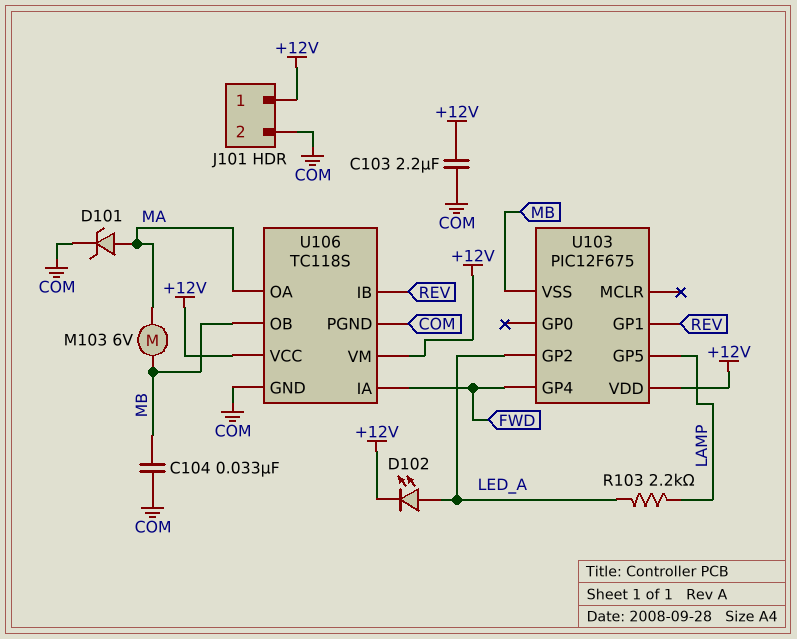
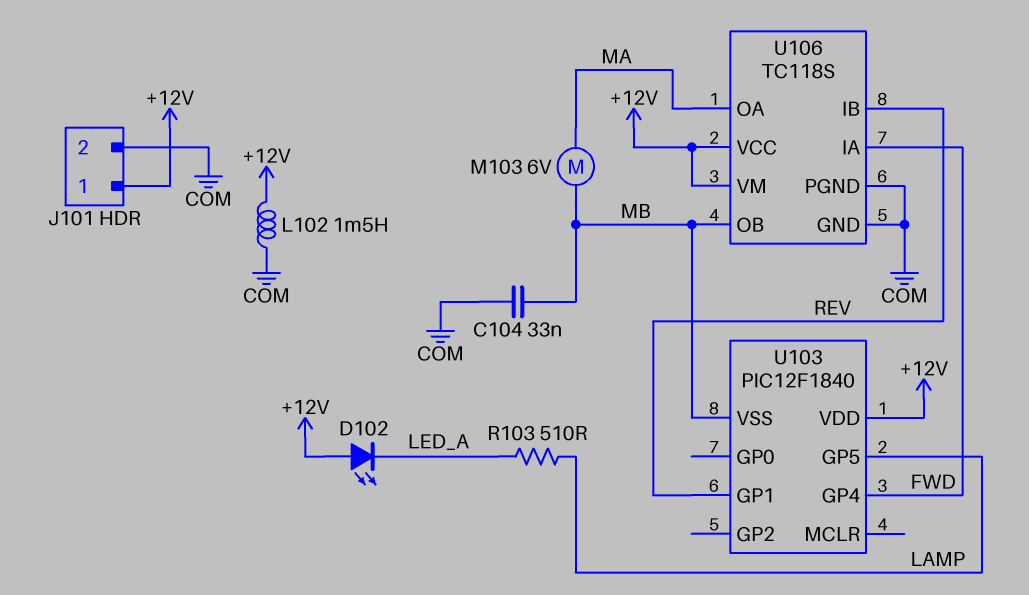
C103: 2.2uF (+12V, COM) -> none
D101: zener (A MA, K COM) -> none
D102: LED (A LED_A, K +12V) -> LED (A +12V, K LED_A)
L102: none -> 1.5mH (+12V, COM)
R103: 2.2k (LAMP, LED_A) -> 510 (LAMP, LED_A)
U103: PIC12F675 -> PIC12F1840
U103 pin GP2: LED_A -> none

